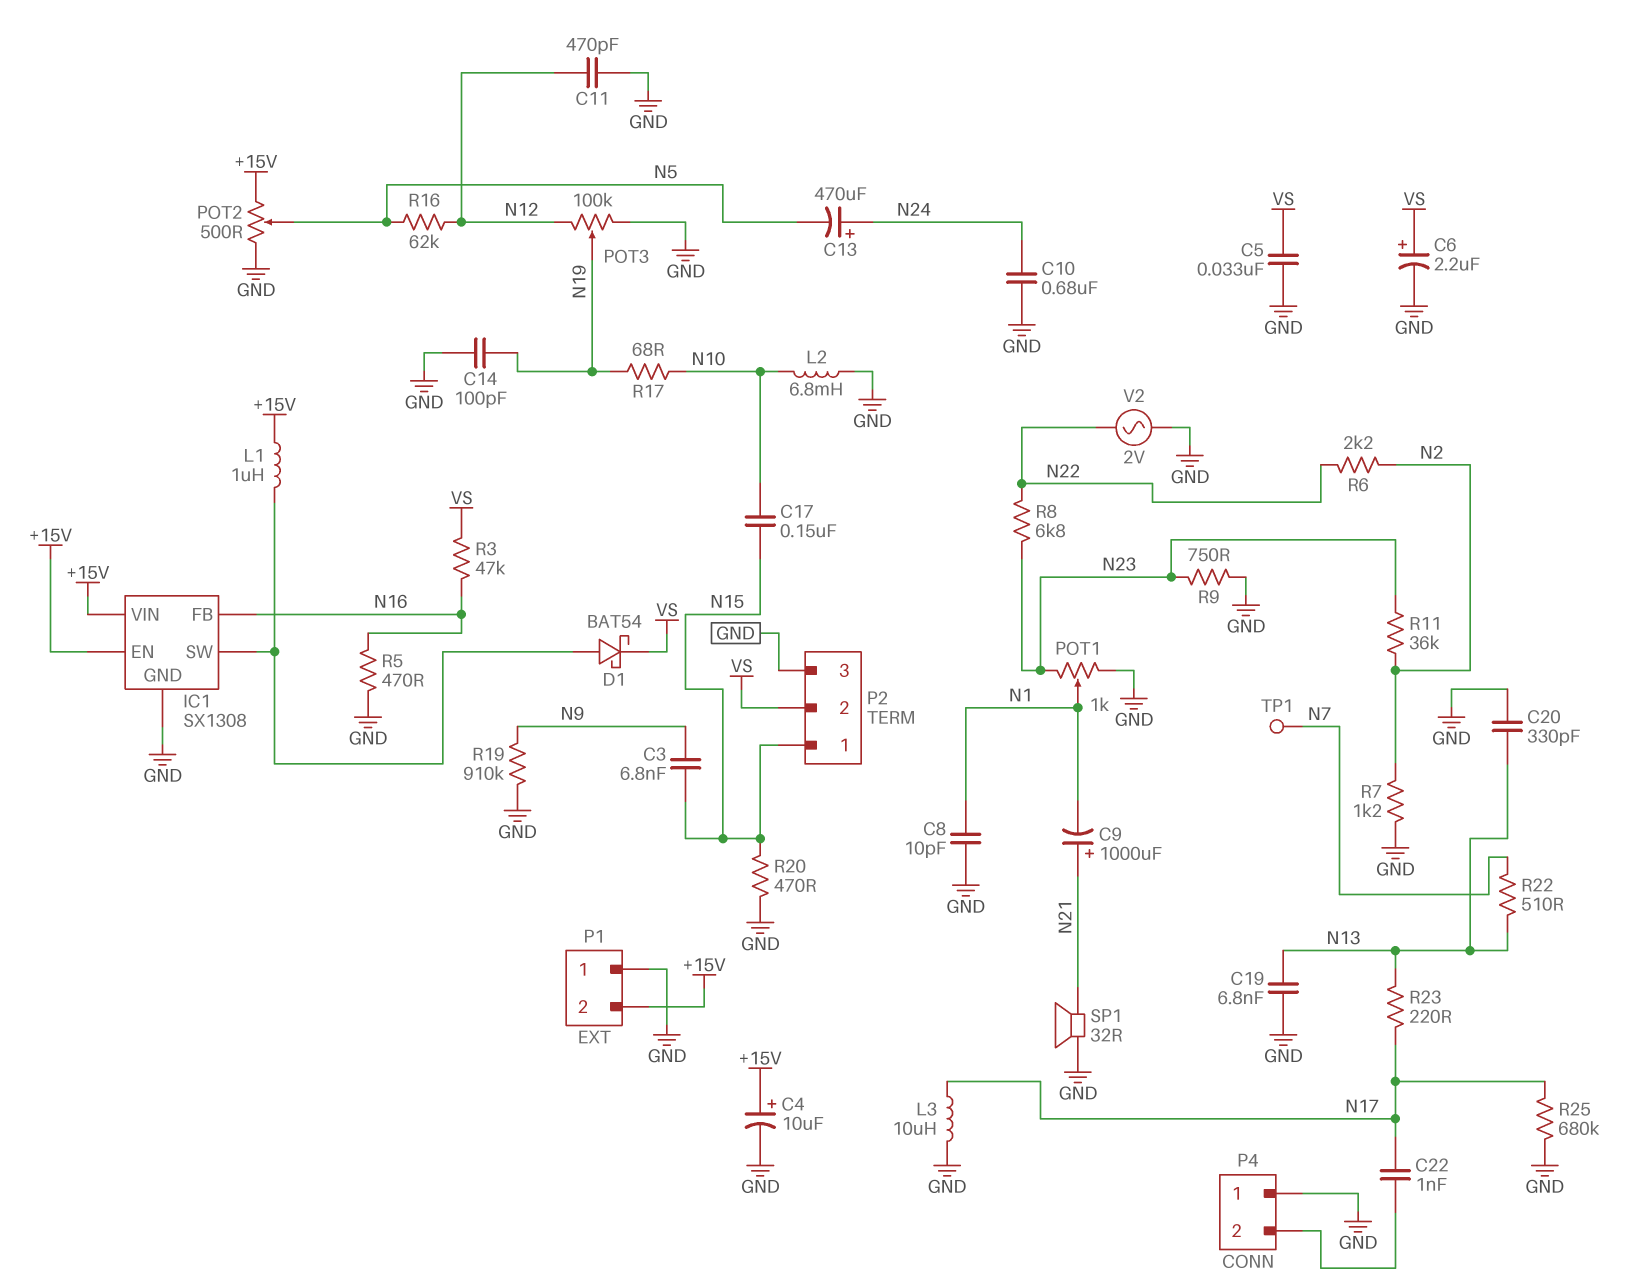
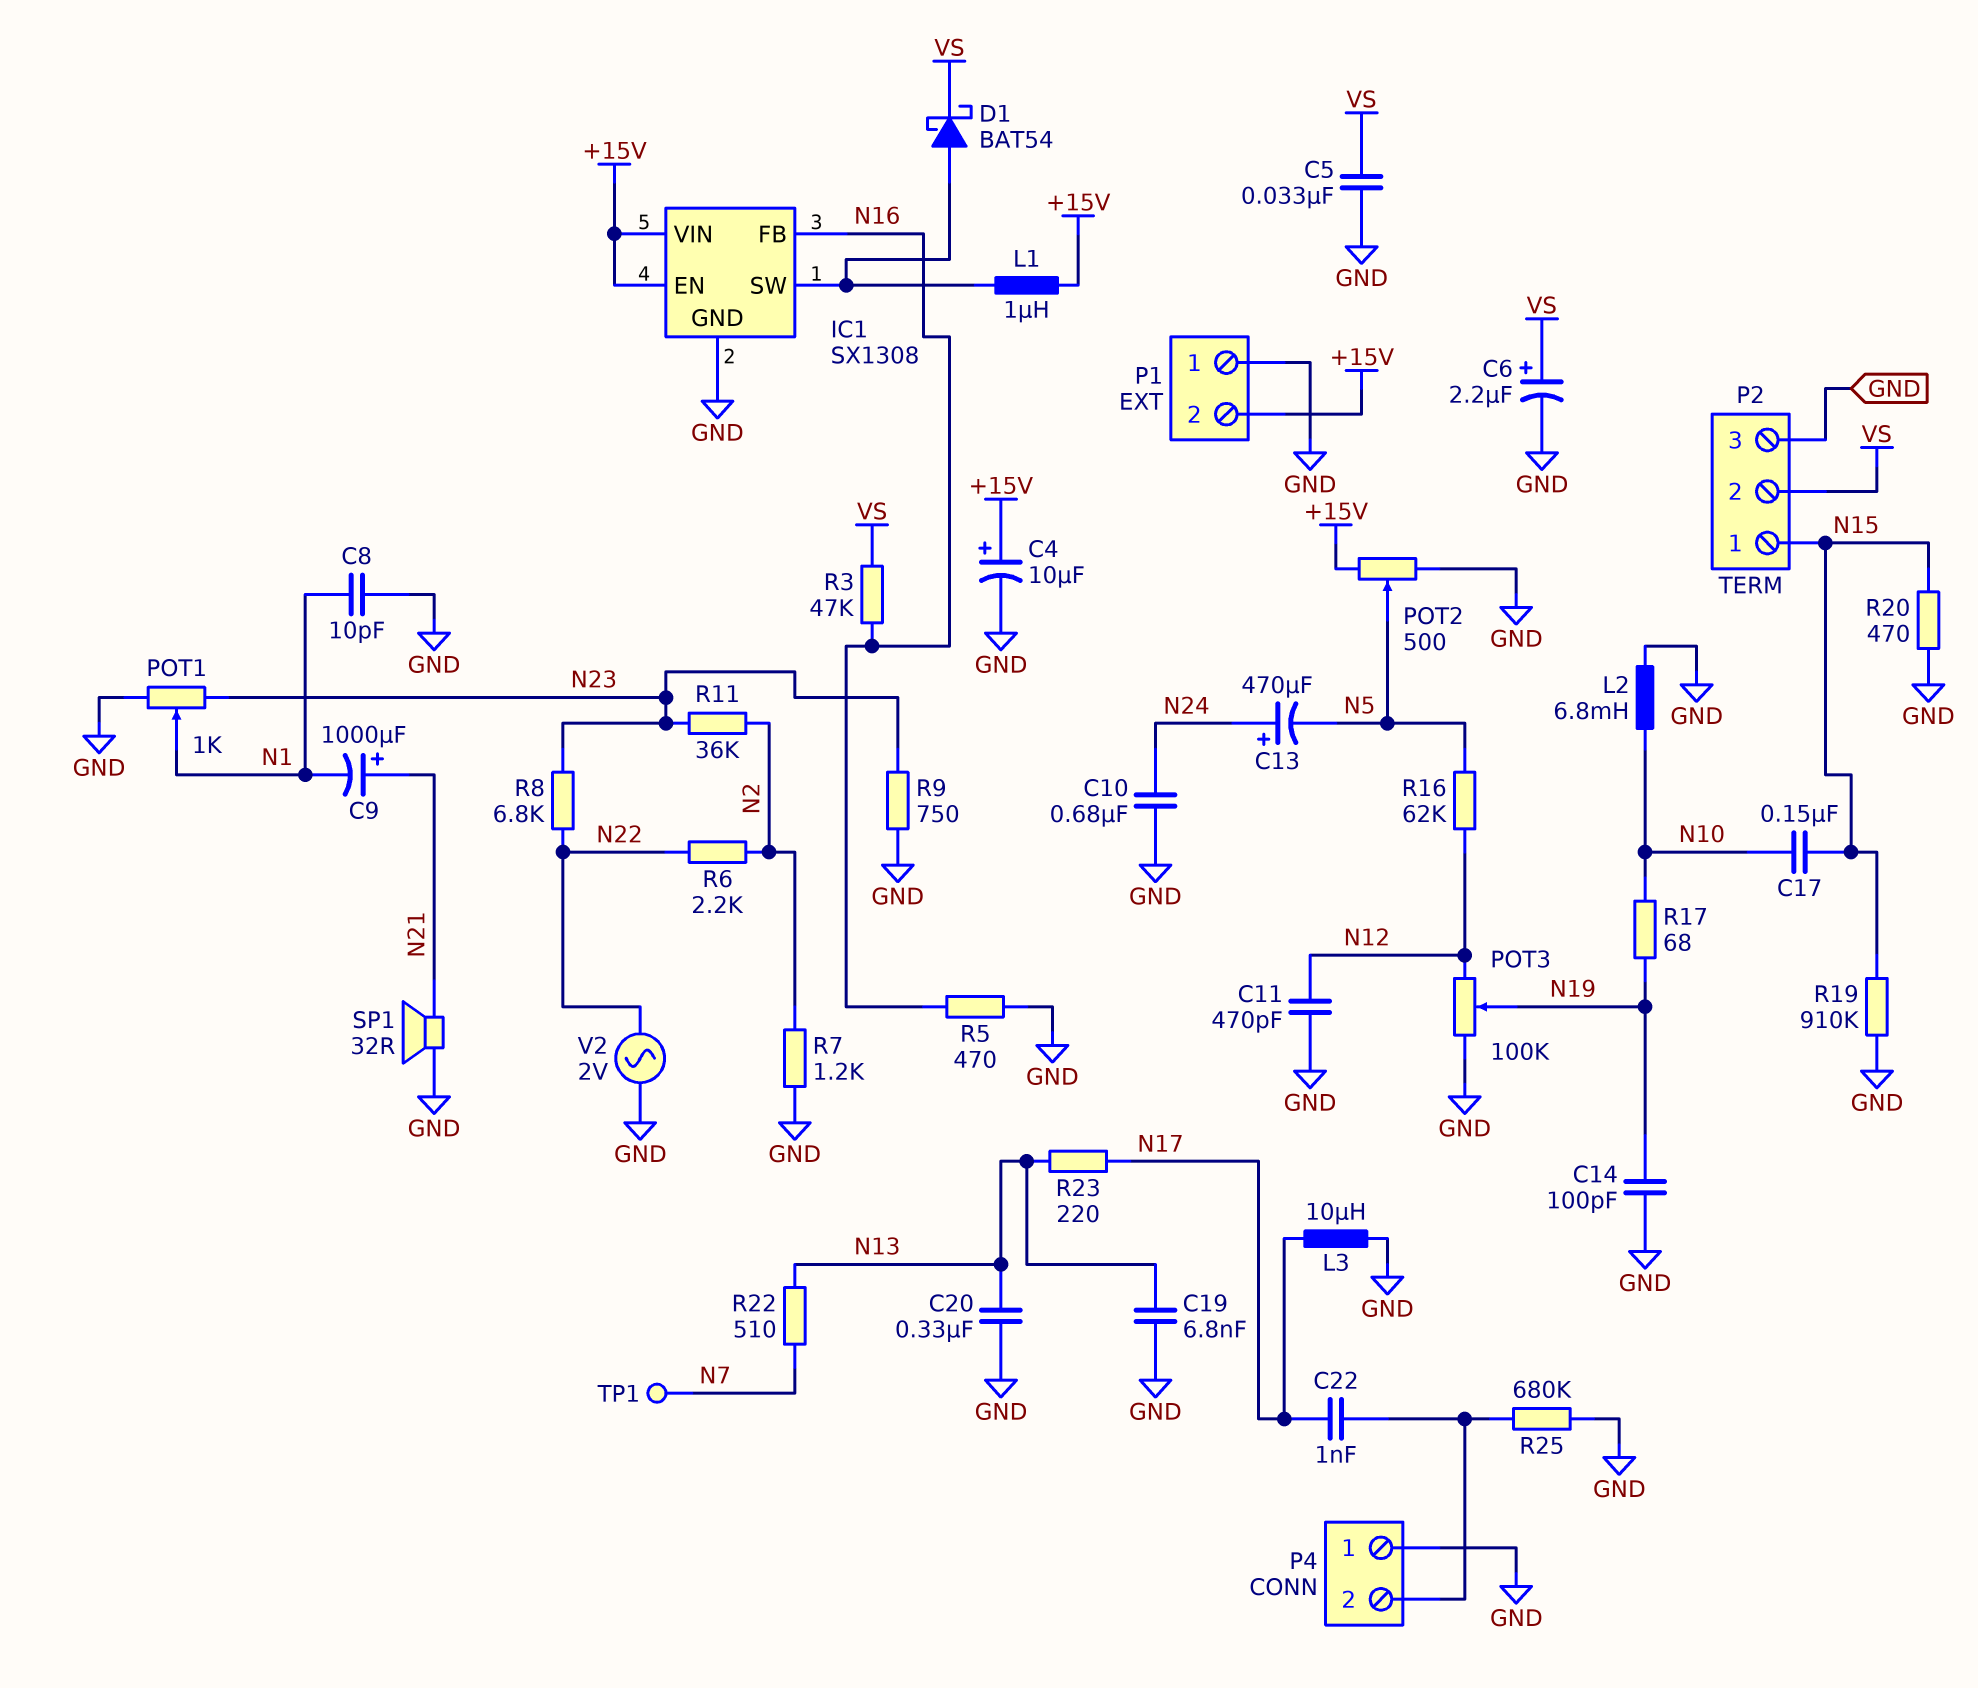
C3: 6.8nF (N9, N15) -> none
C20: 330pF (GND, N13) -> 330nF (GND, N13)
R19: 910k (GND, N9) -> 910k (GND, N15)
R25: 680k (GND, N17) -> 680k (GND, P4/2)

